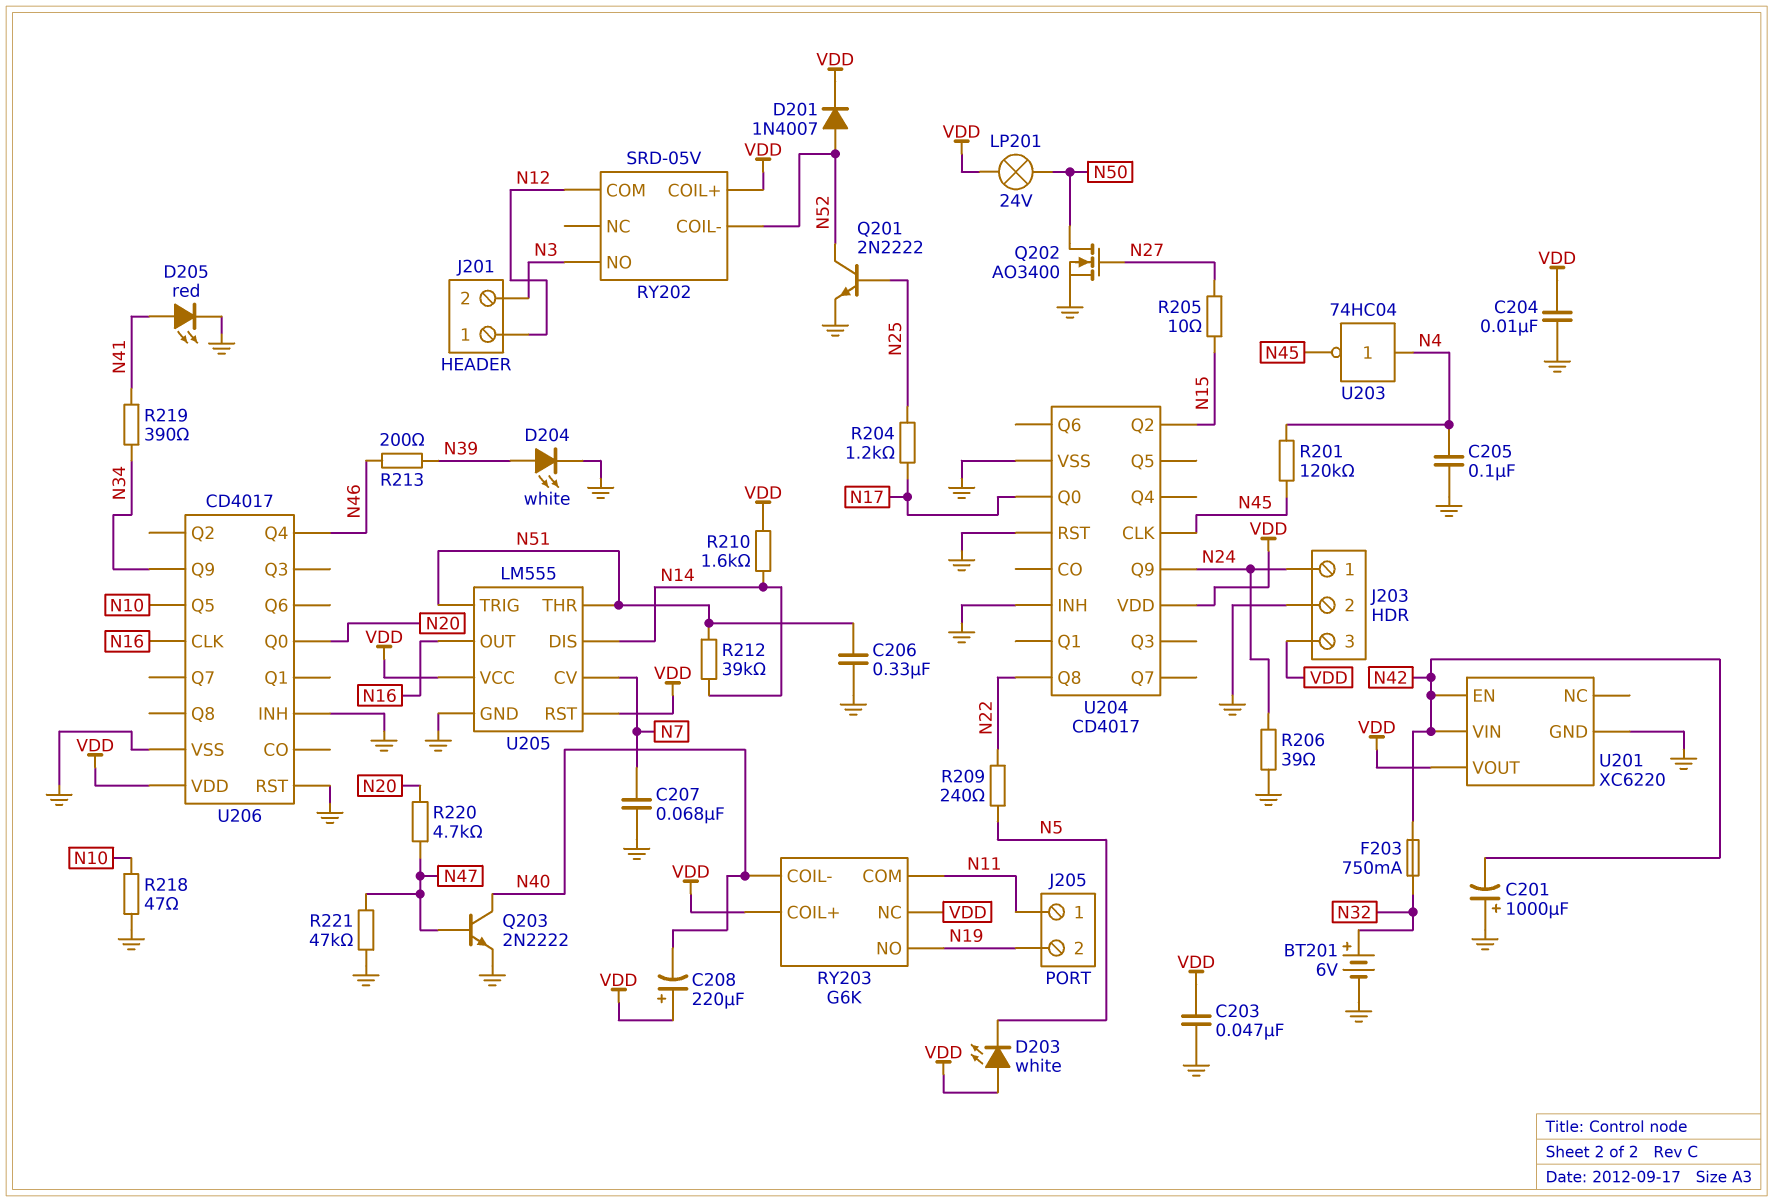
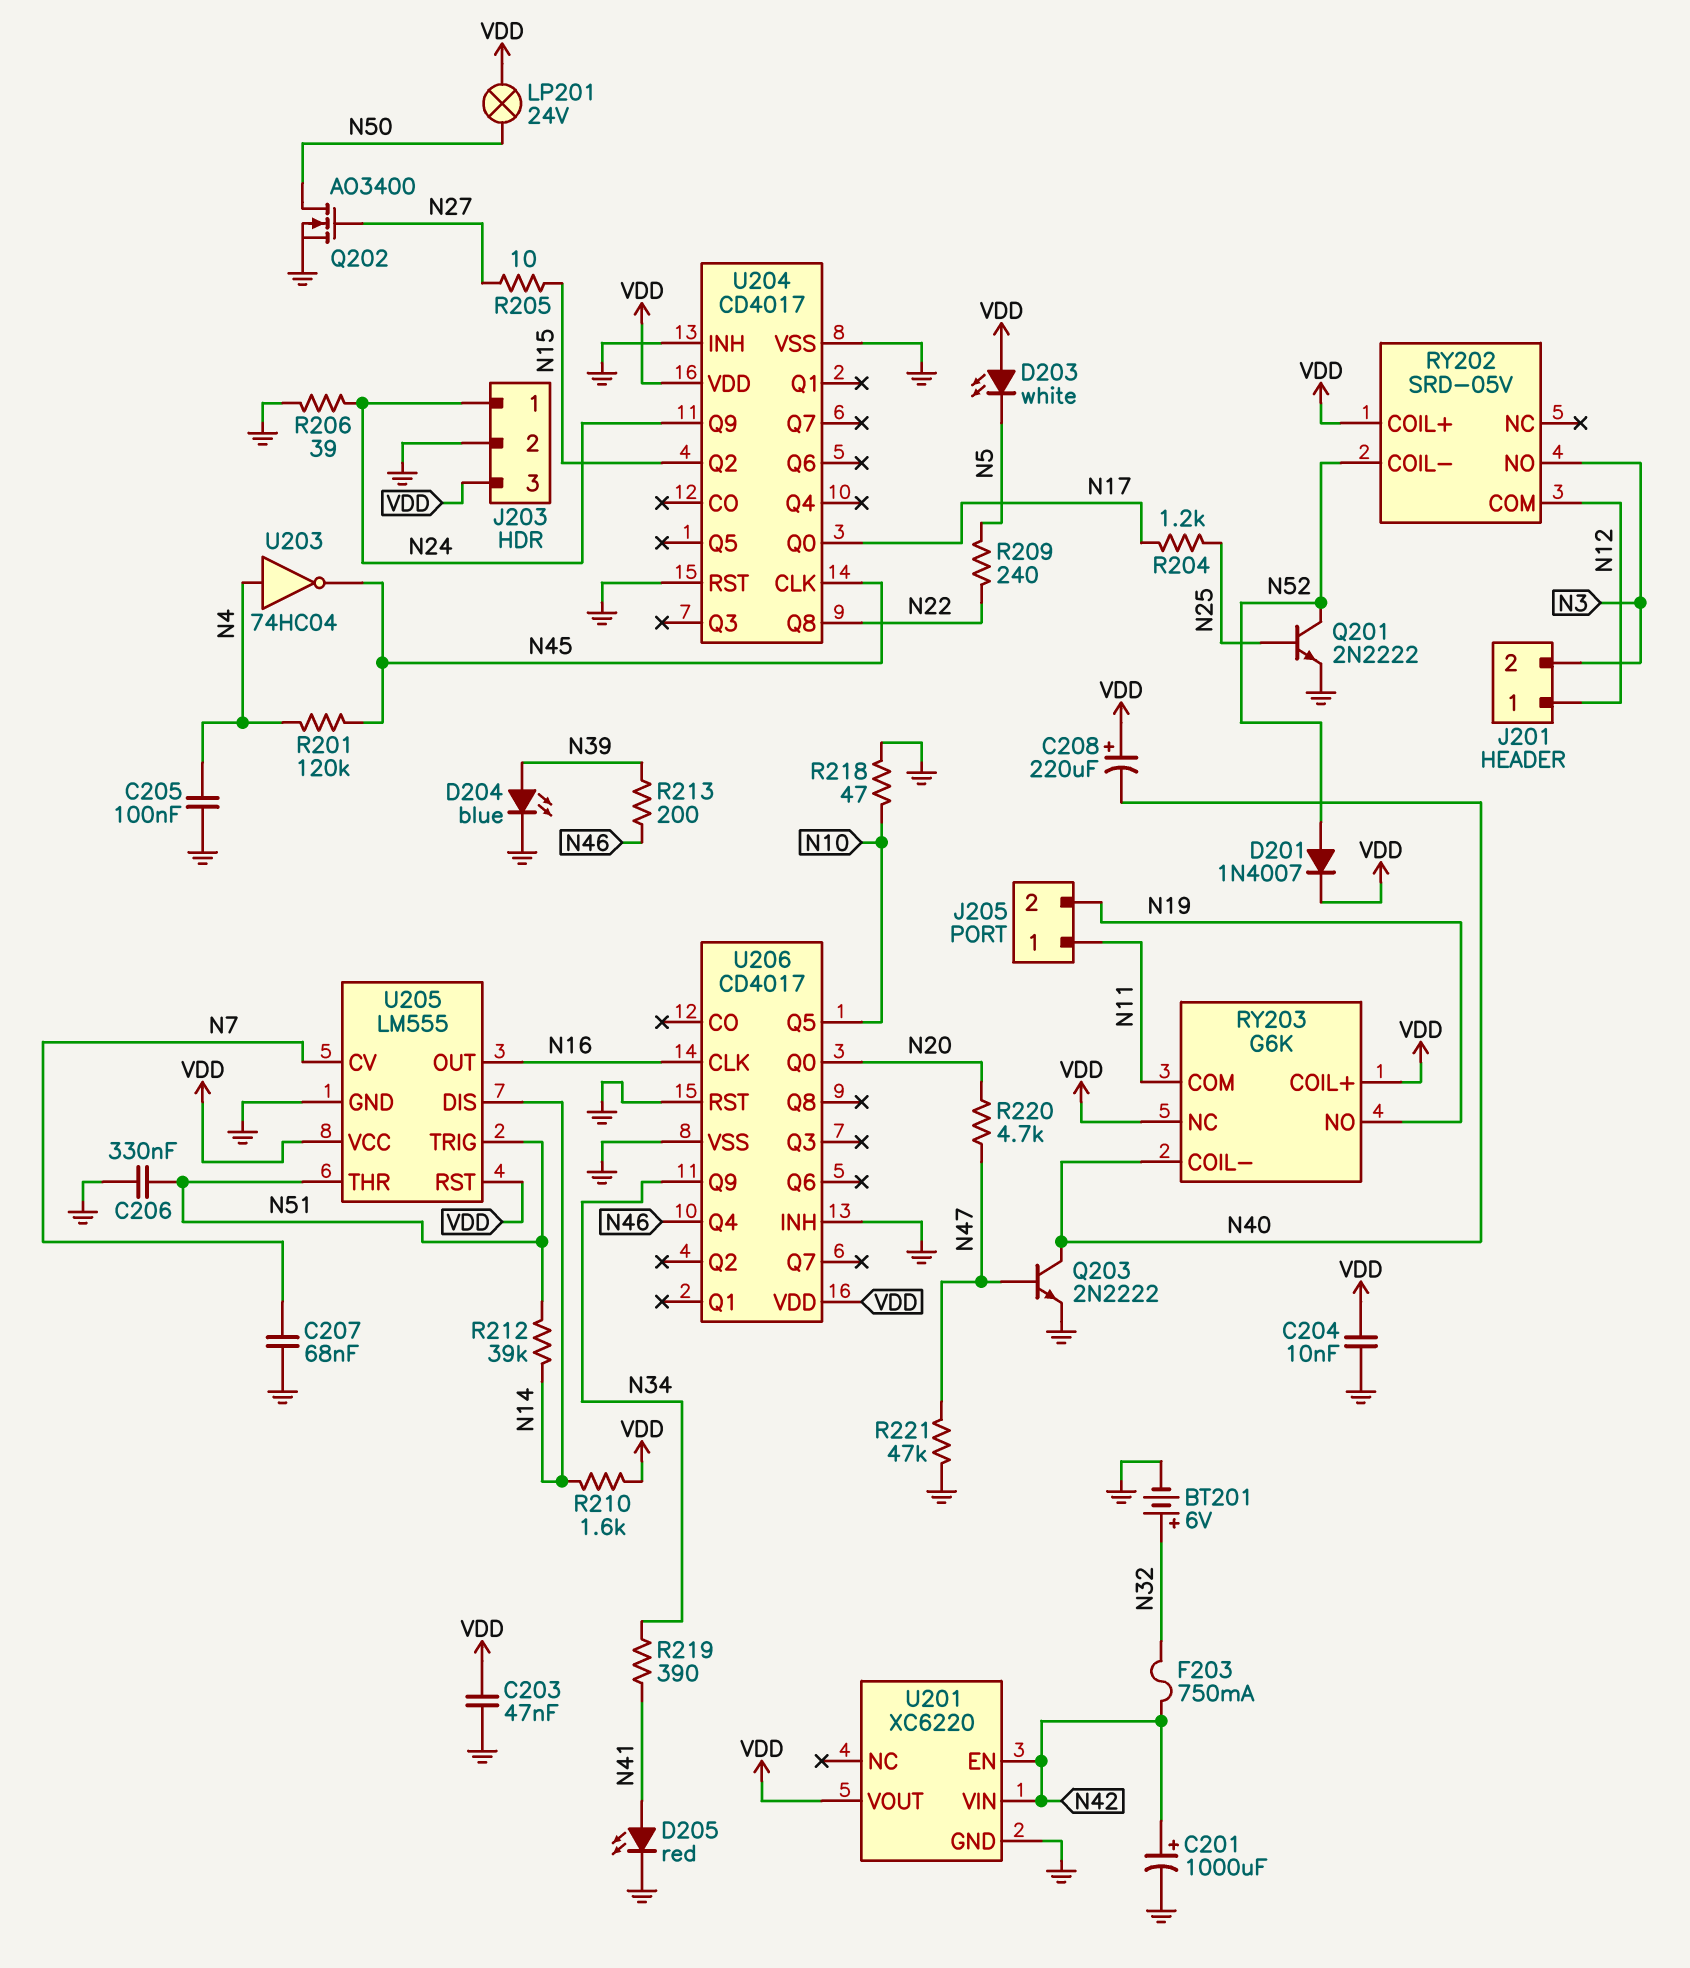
C201: 1000uF (plus GND, minus N42) -> 1000uF (plus N42, minus GND)
D204: LED white (A N39, K GND) -> LED blue (A N39, K GND)

